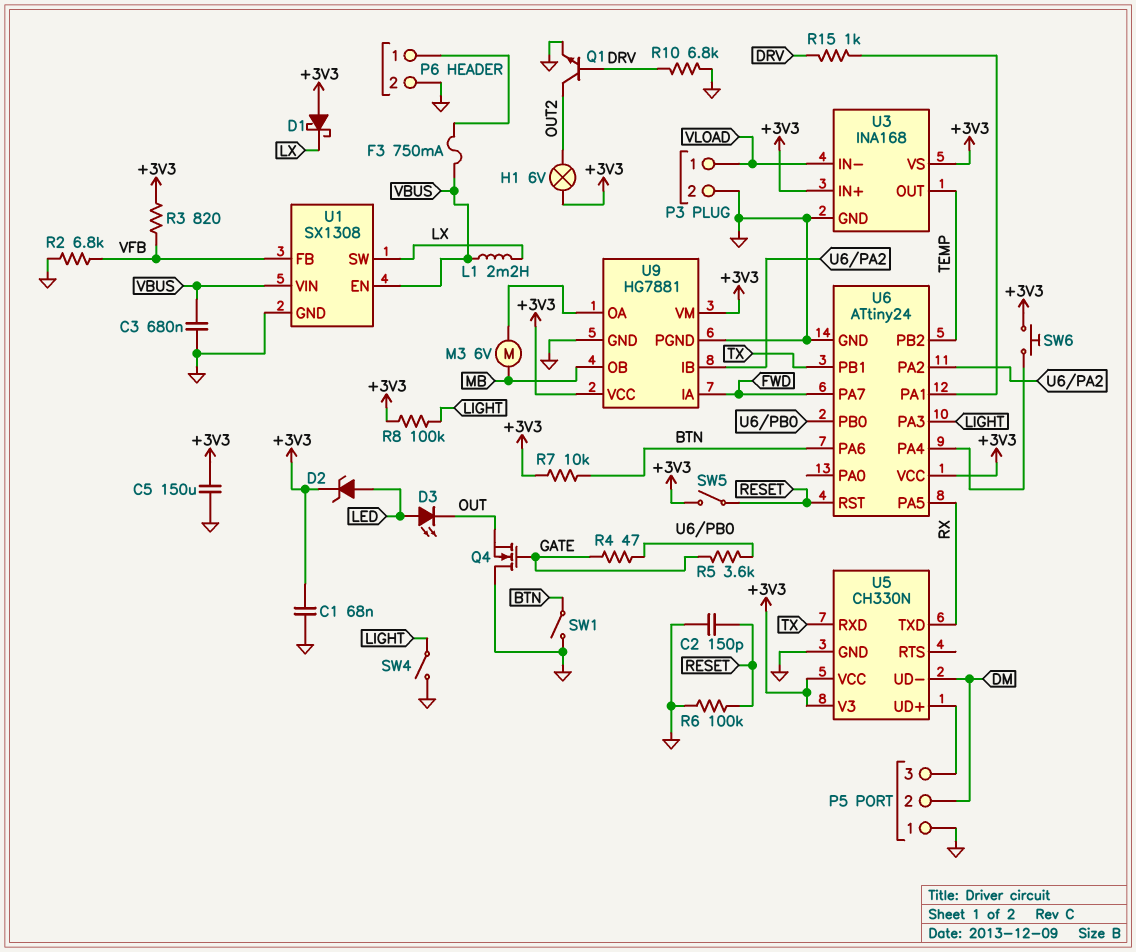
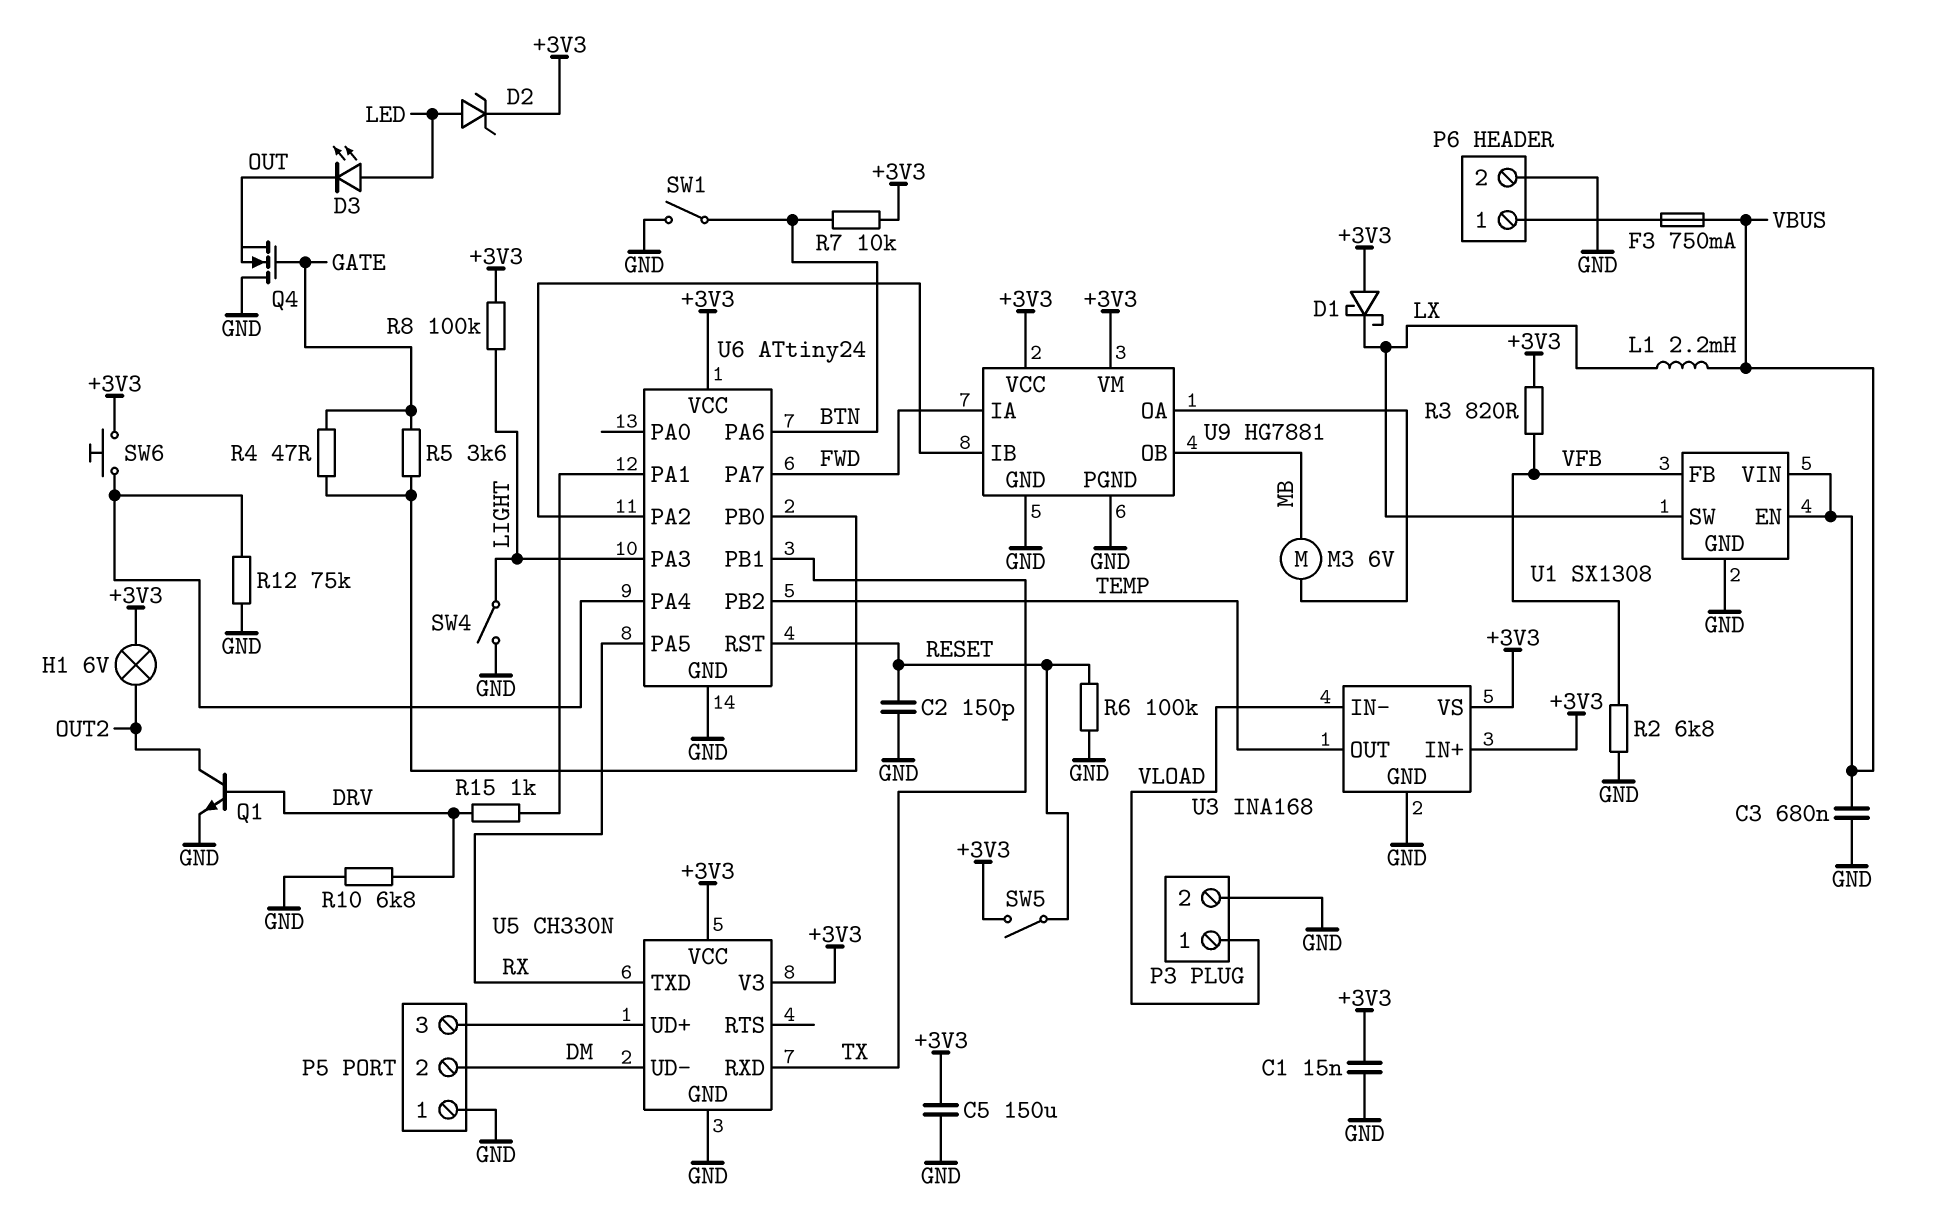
C1: 68nF (+3V3, GND) -> 15nF (+3V3, GND)
R12: none -> 75k (GND, U6/PA4)

